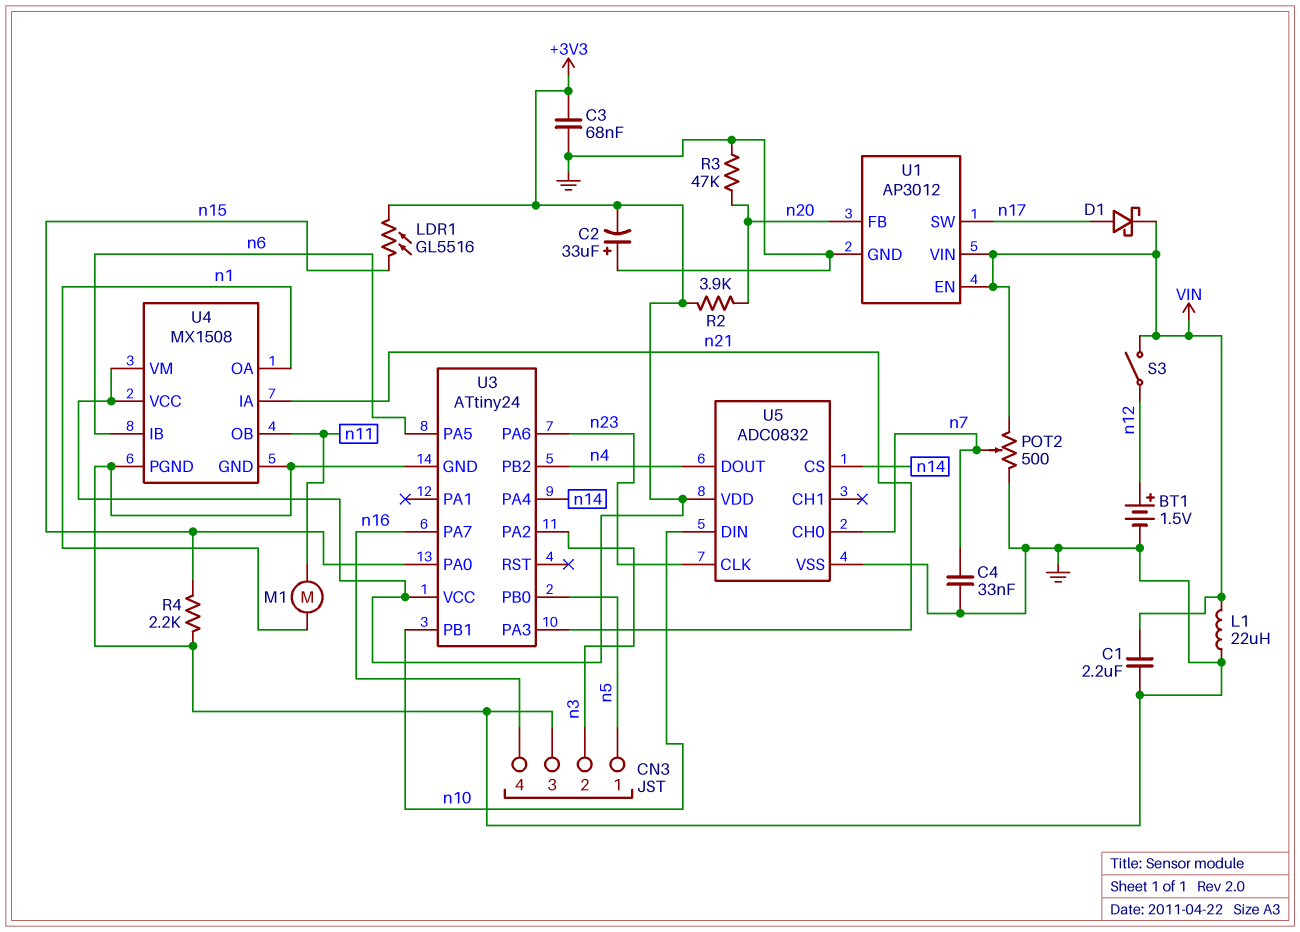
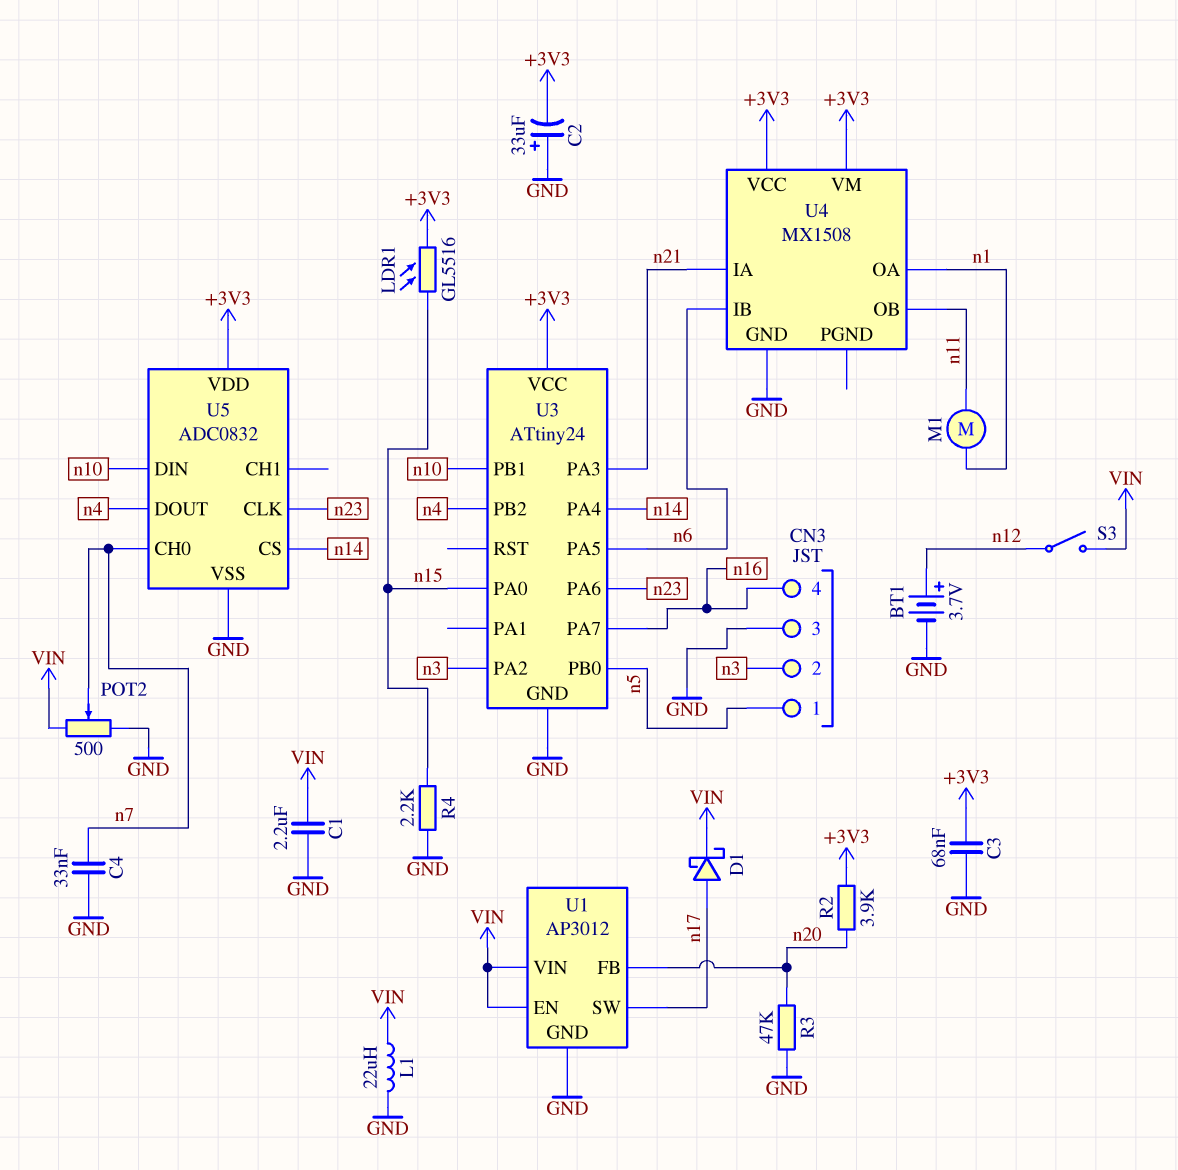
BT1: 1.5V (plus n12, minus GND) -> 3.7V (plus n12, minus GND)
U4 pin PGND: GND -> none

